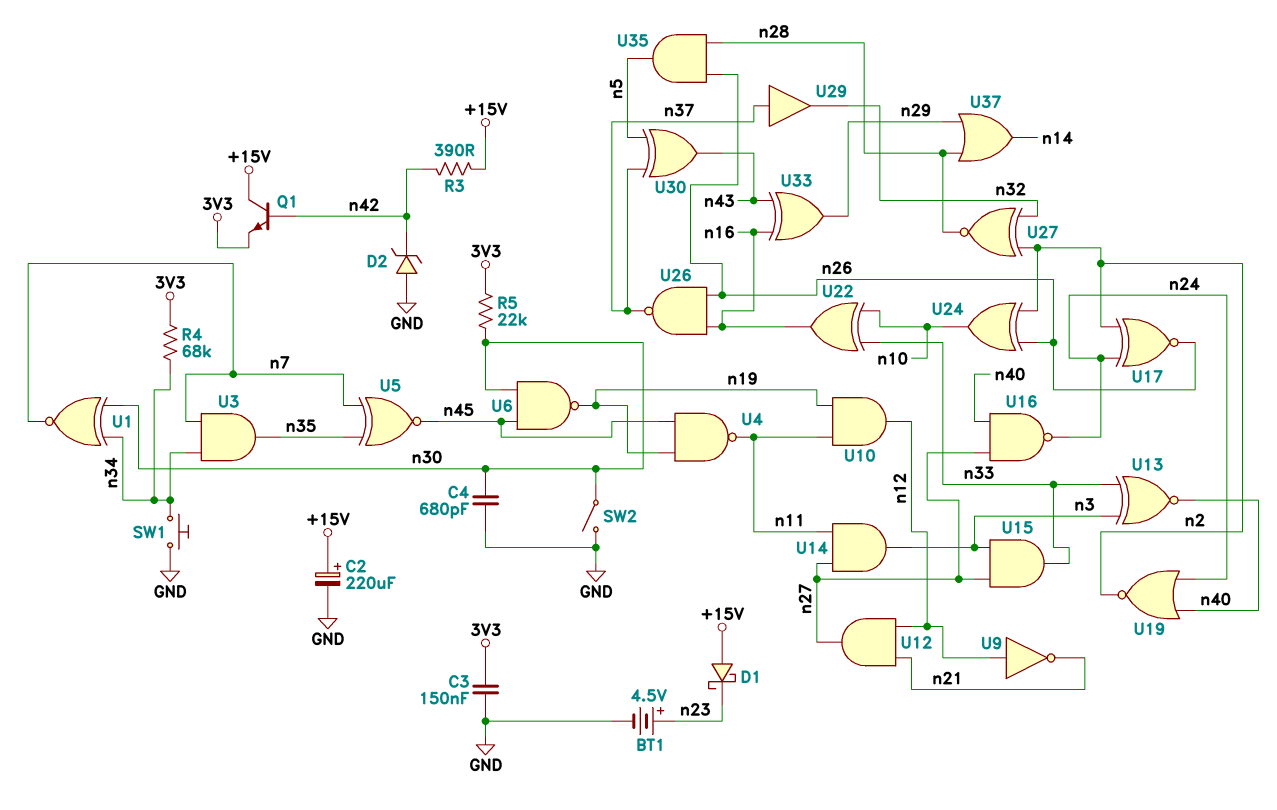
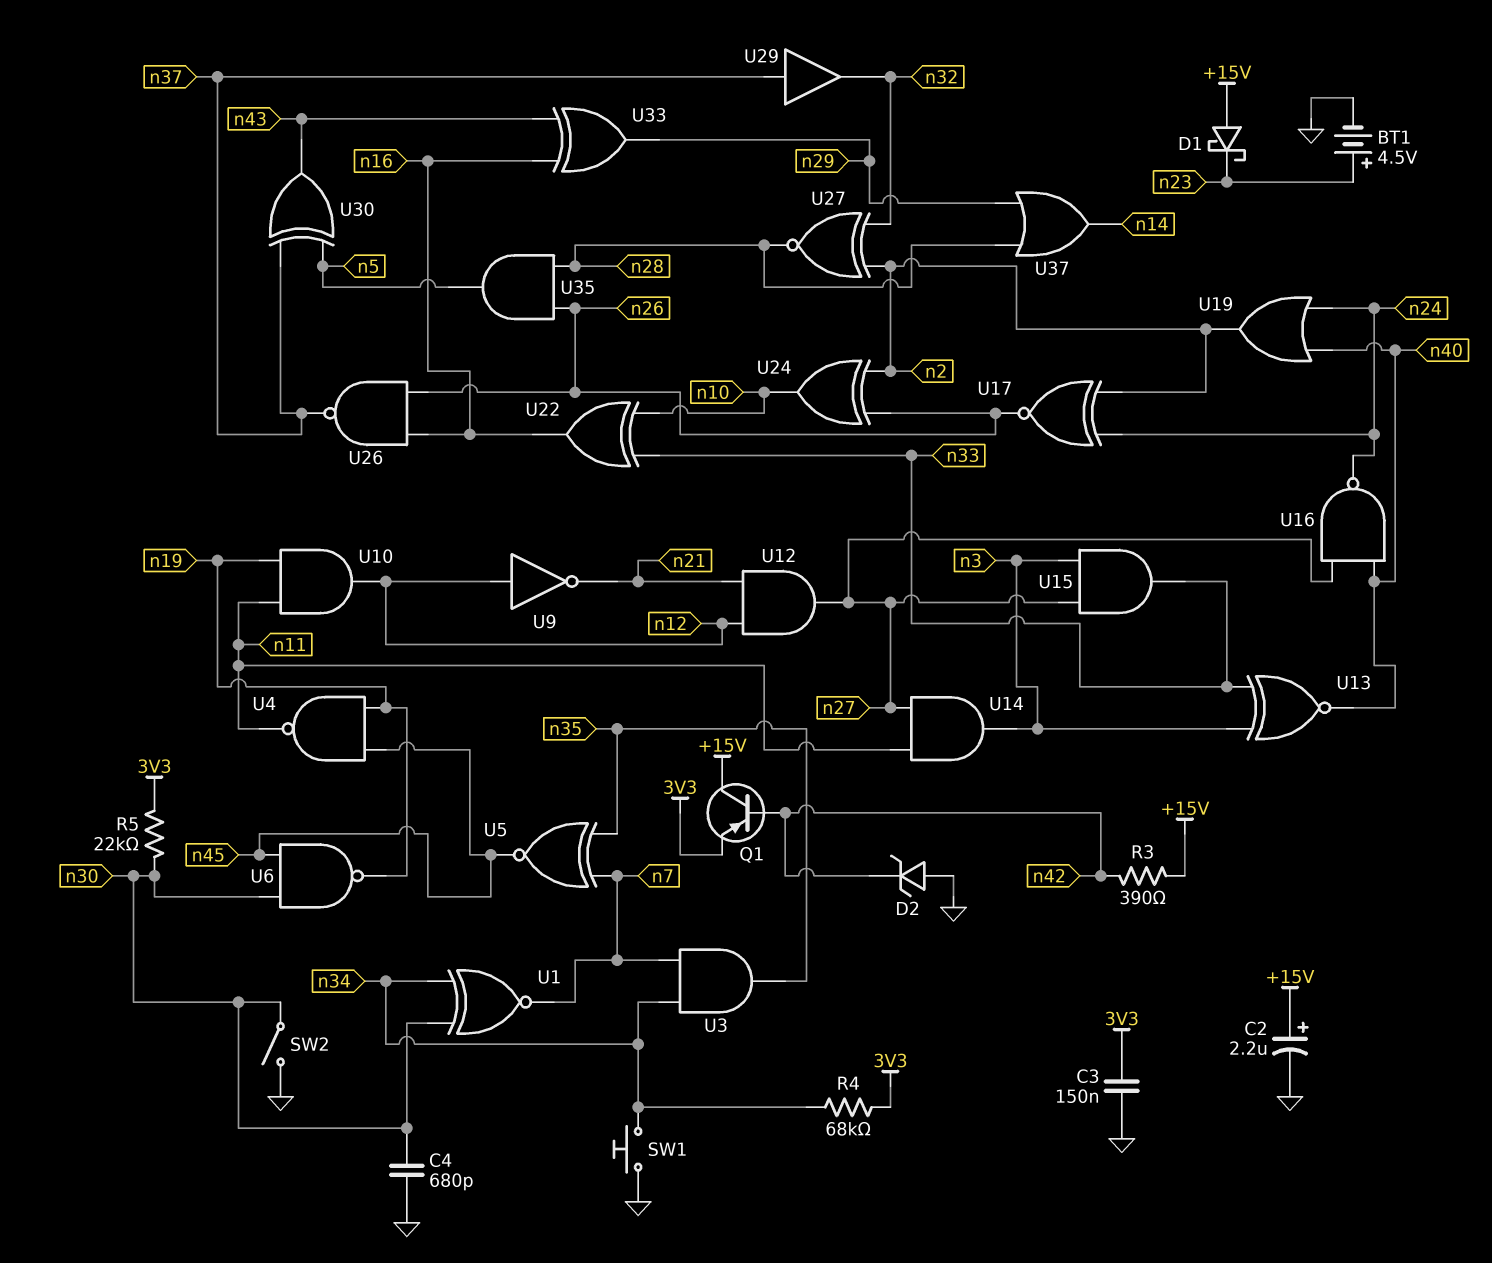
C2: 220uF (plus +15V, minus GND) -> 2.2uF (plus +15V, minus GND)
Q1: NPN (B n42, C +15V, E 3V3) -> PNP (B n42, C +15V, E 3V3)
U19: NOR (in n24, in n40, out n2) -> OR (in n24, in n40, out n2)

